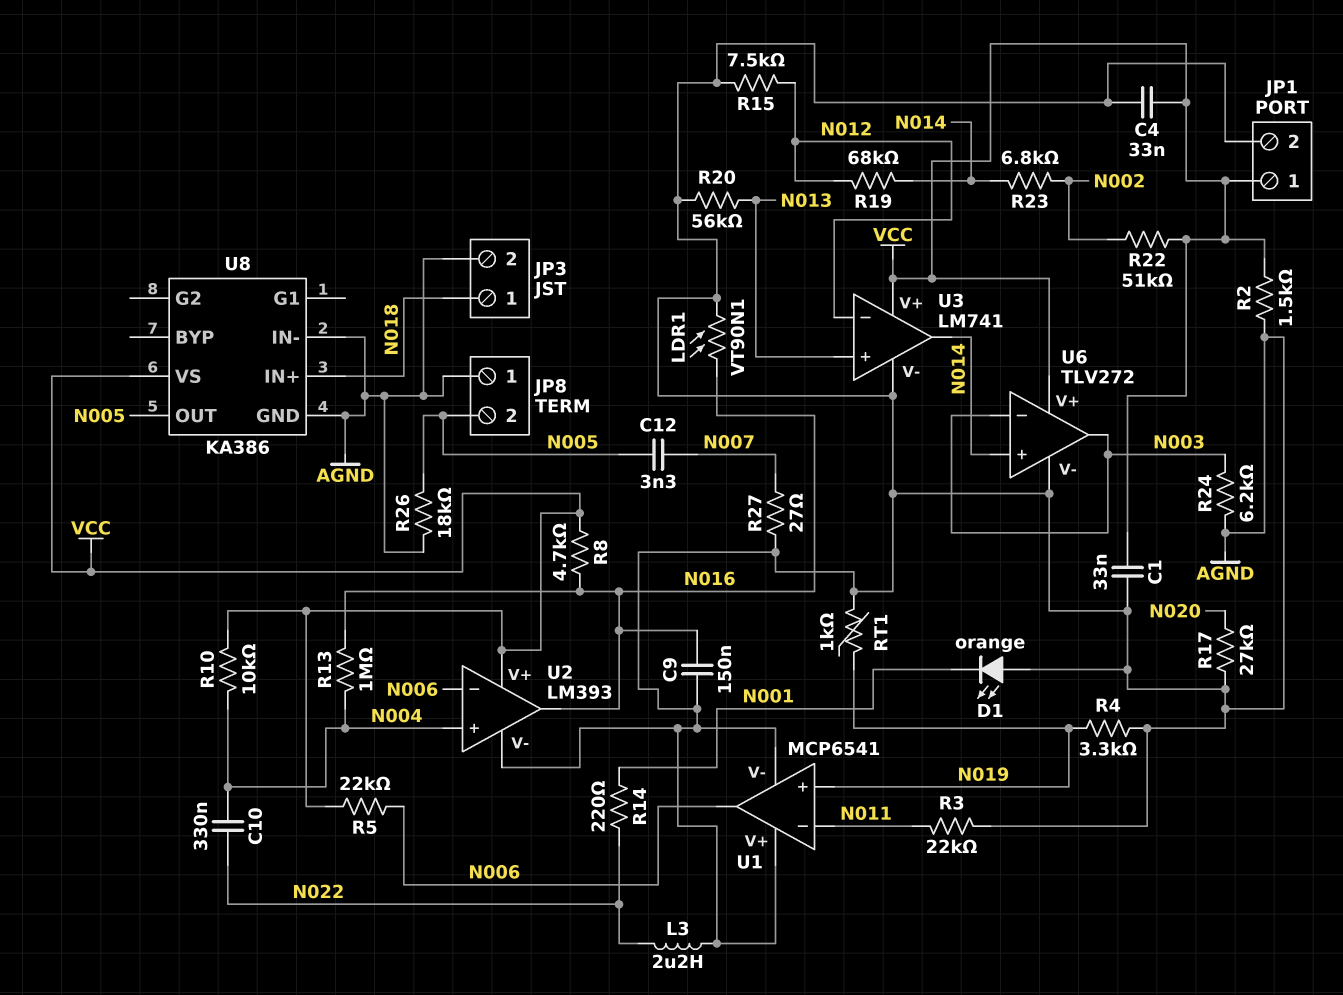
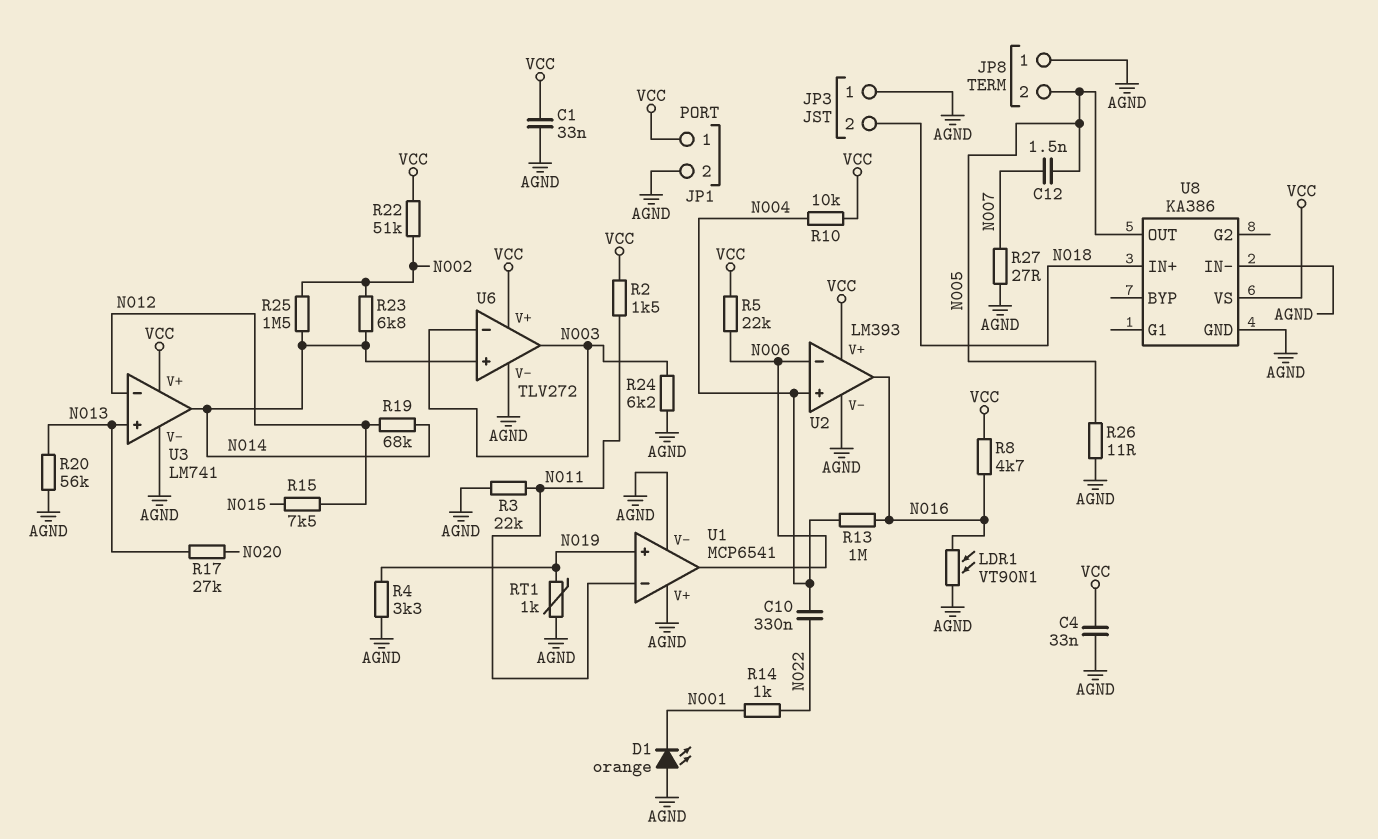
C9: 150nF (AGND, N016) -> none
C12: 3.3nF (N005, N007) -> 1.5nF (N005, N007)
JP3 pin 1: N018 -> AGND
JP3 pin 2: AGND -> N018
L3: 2.2uH (AGND, N022) -> none
R2: 1.5k (AGND, VCC) -> 1.5k (N011, VCC)
R14: 220 (N001, N022) -> 1k (N001, N022)
R15: 7.5k (AGND, N012) -> 7.5k (N012, N015)
R17: 27k (AGND, N020) -> 27k (N013, N020)
R25: none -> 1.5M (N002, N014)
R26: 18k (AGND, N005) -> 11 (AGND, N005)

